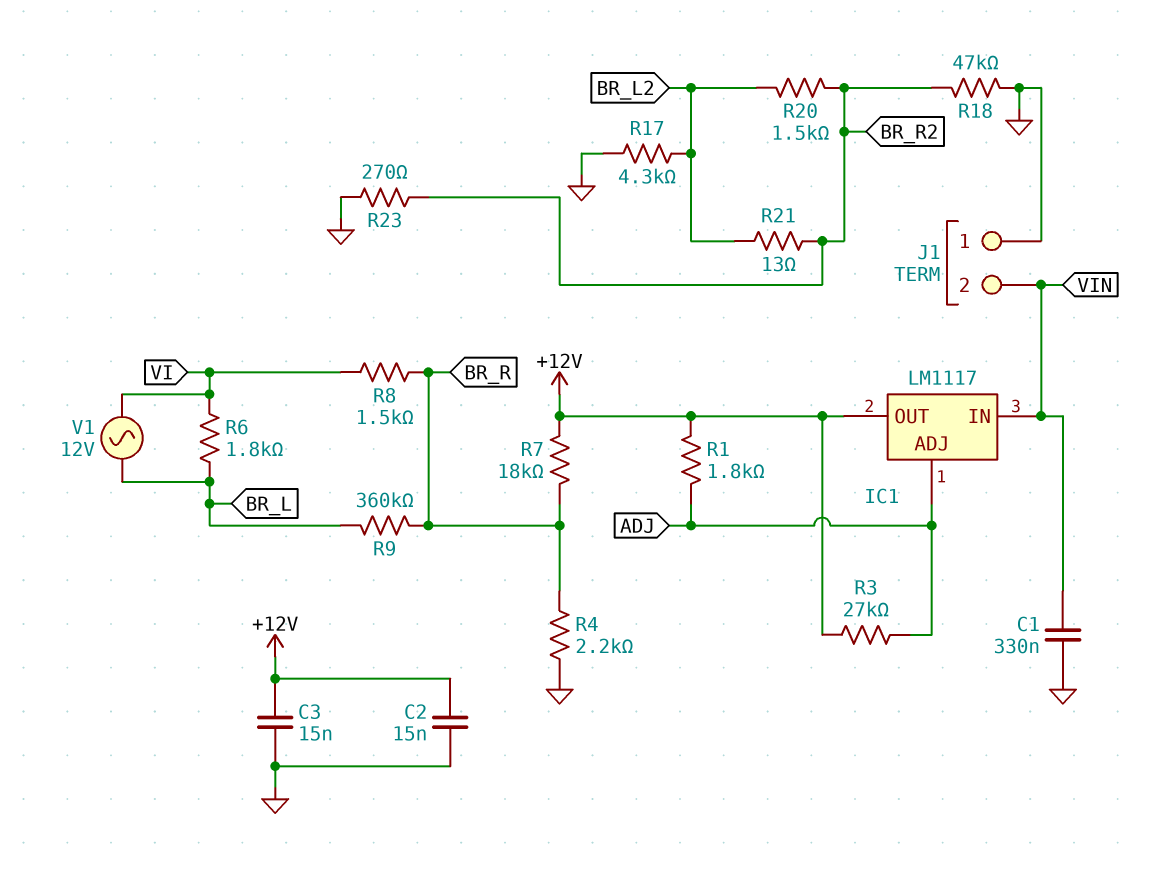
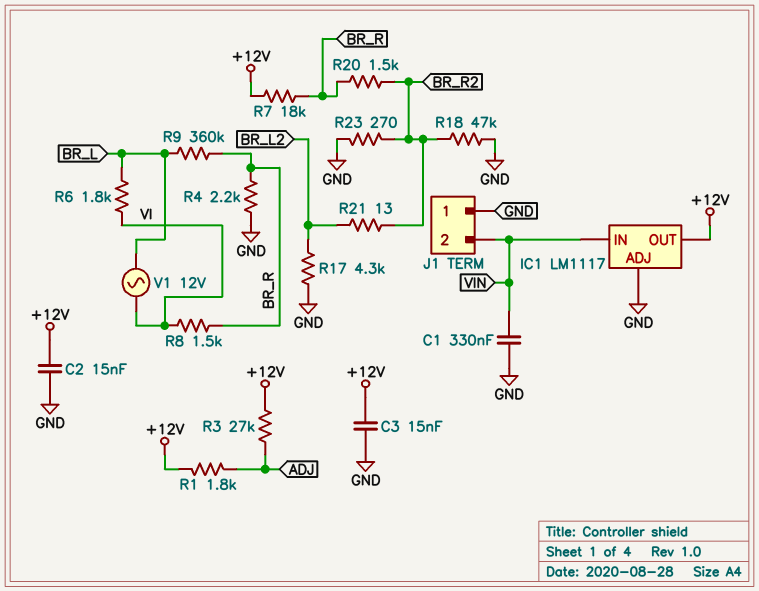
IC1 pin ADJ: ADJ -> GND
R20: 1.5k (BR_L2, BR_R2) -> 1.5k (BR_R, BR_R2)

